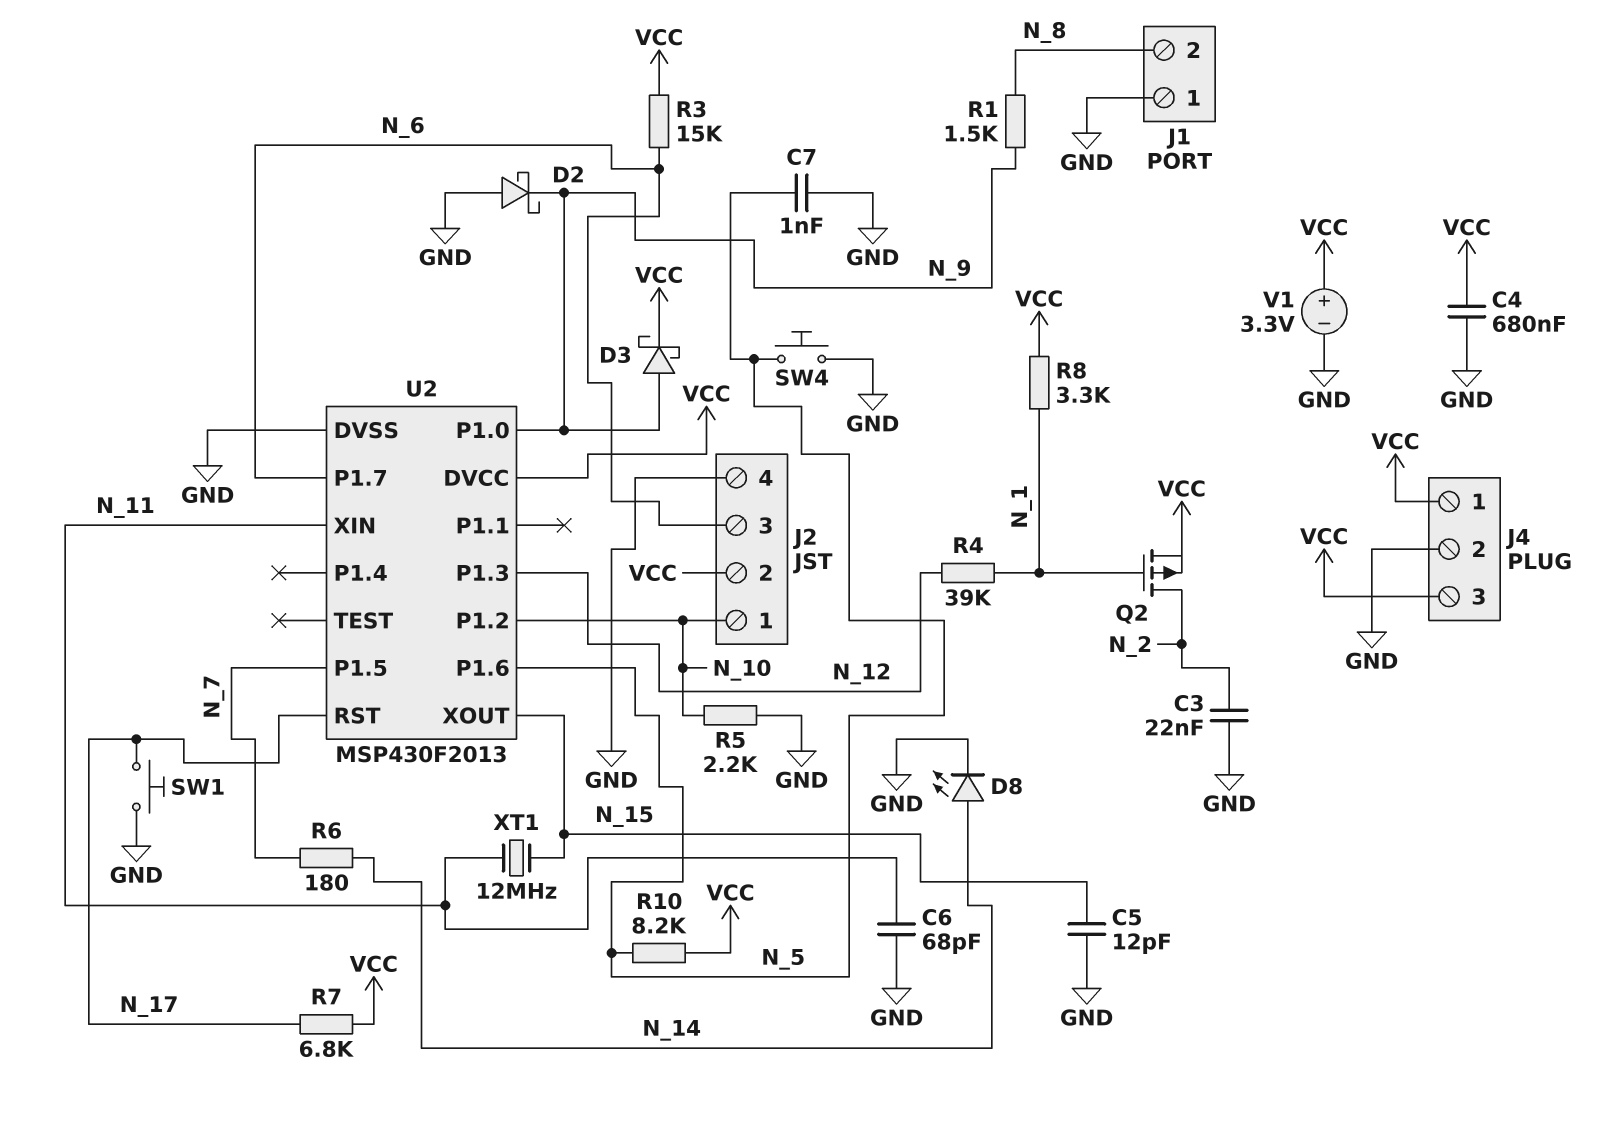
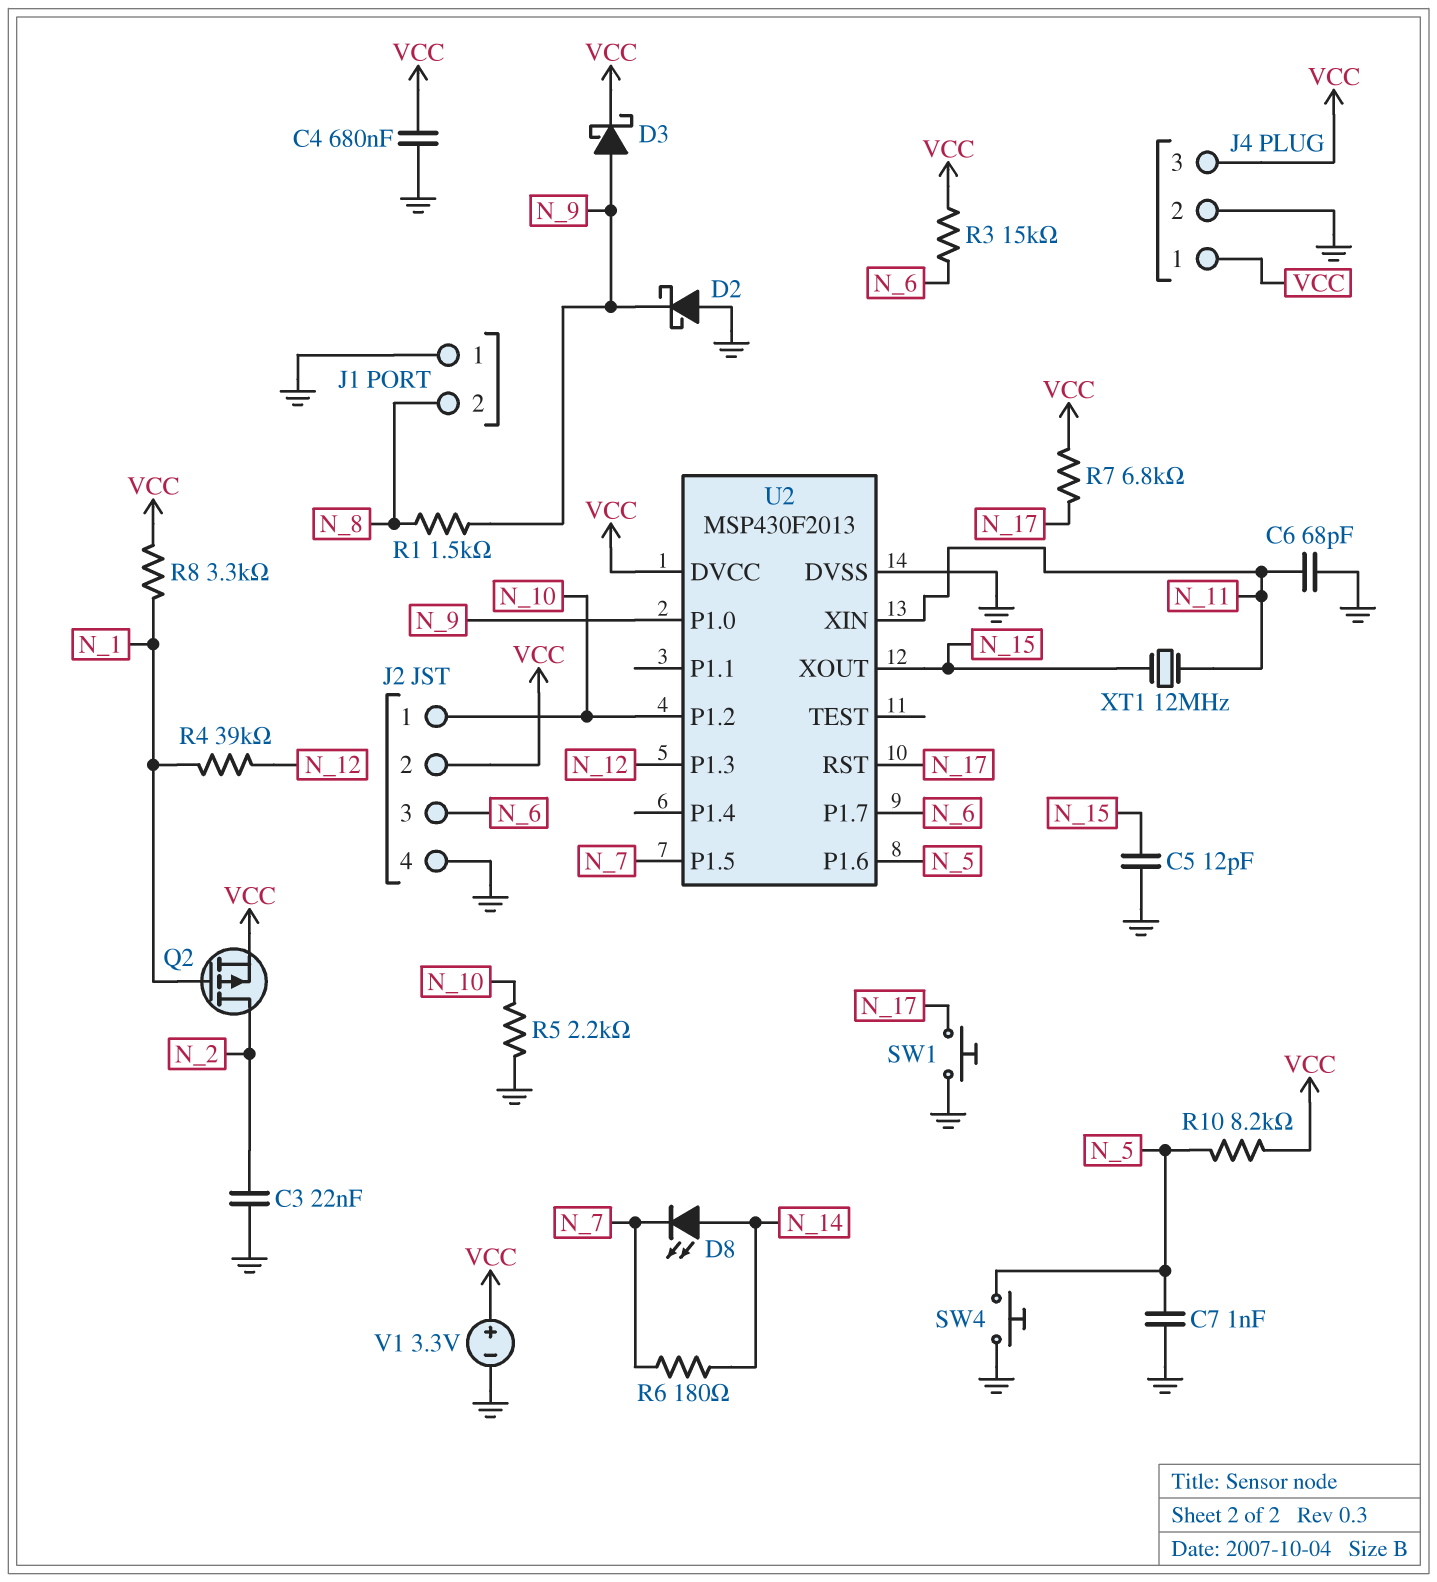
D8: LED (A N_14, K GND) -> LED (A N_14, K N_7)

